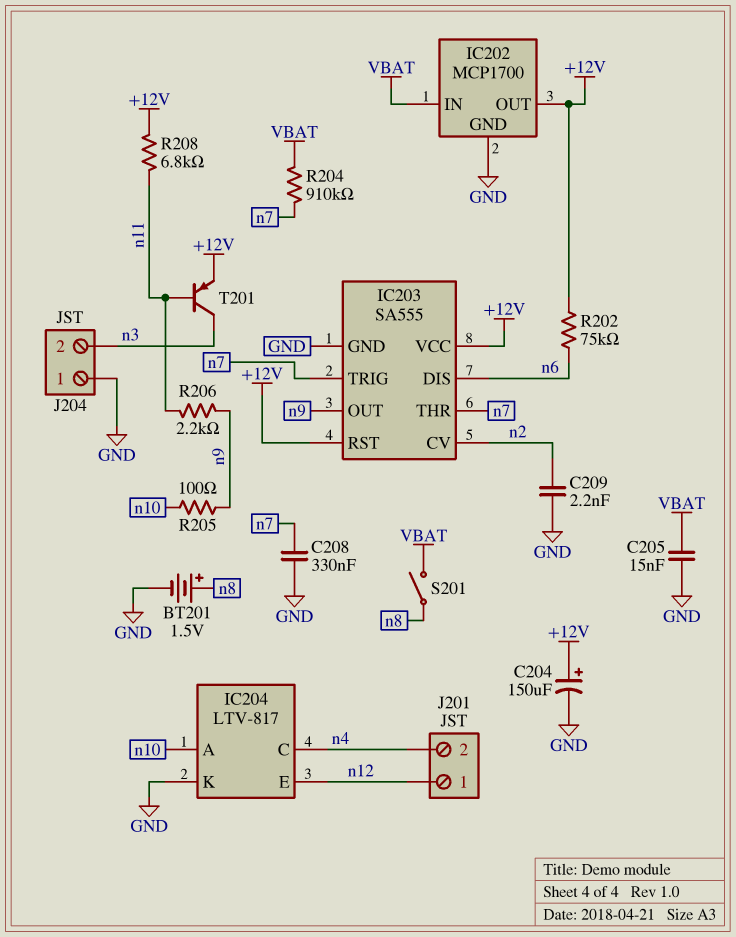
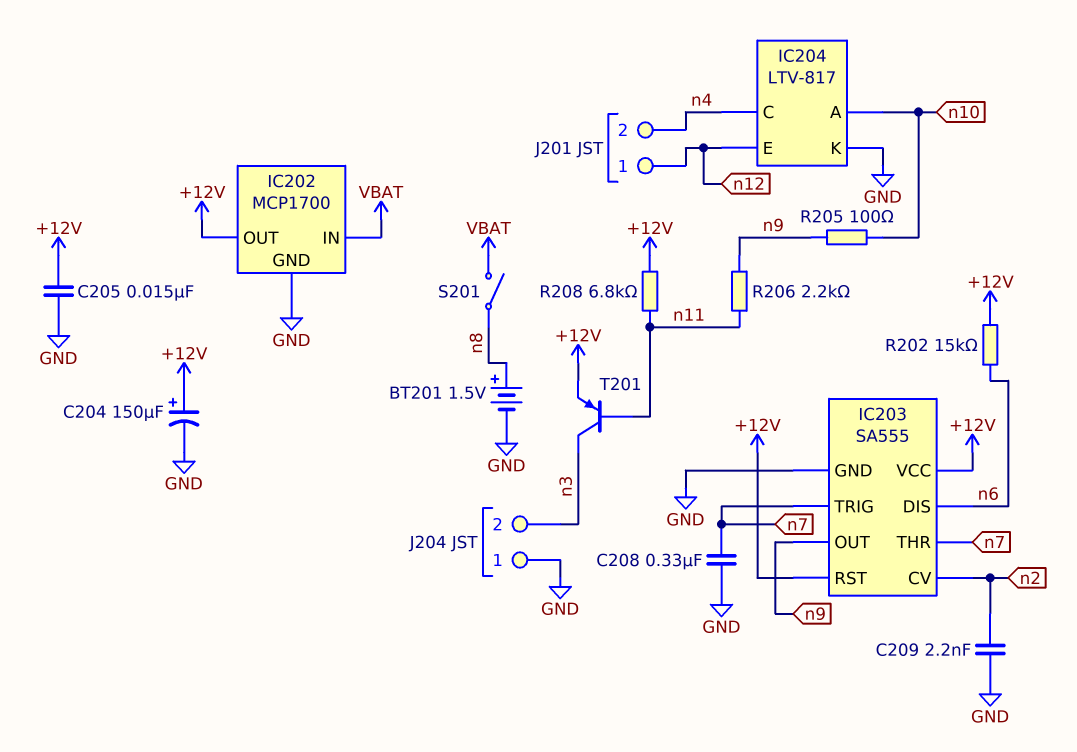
C205: 15nF (GND, VBAT) -> 15nF (+12V, GND)
R202: 75k (+12V, n6) -> 15k (+12V, n6)
R204: 910k (VBAT, n7) -> none

